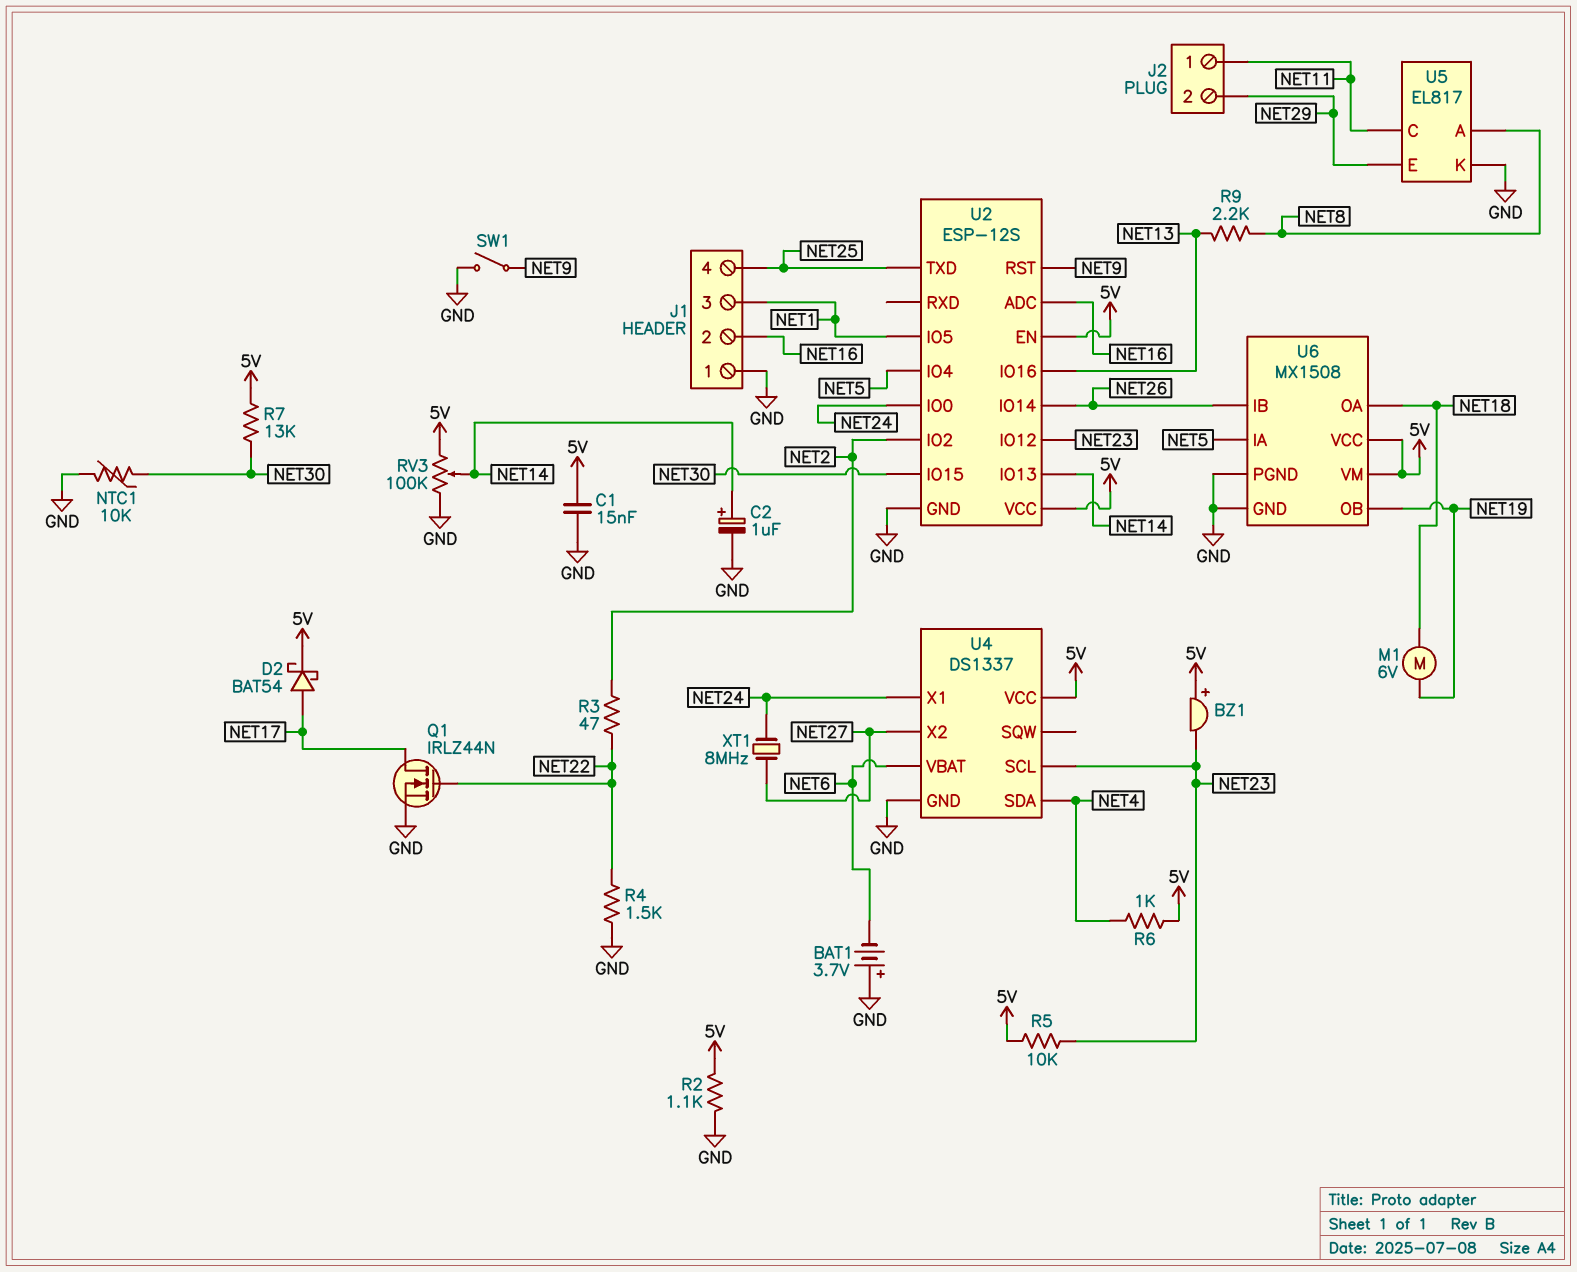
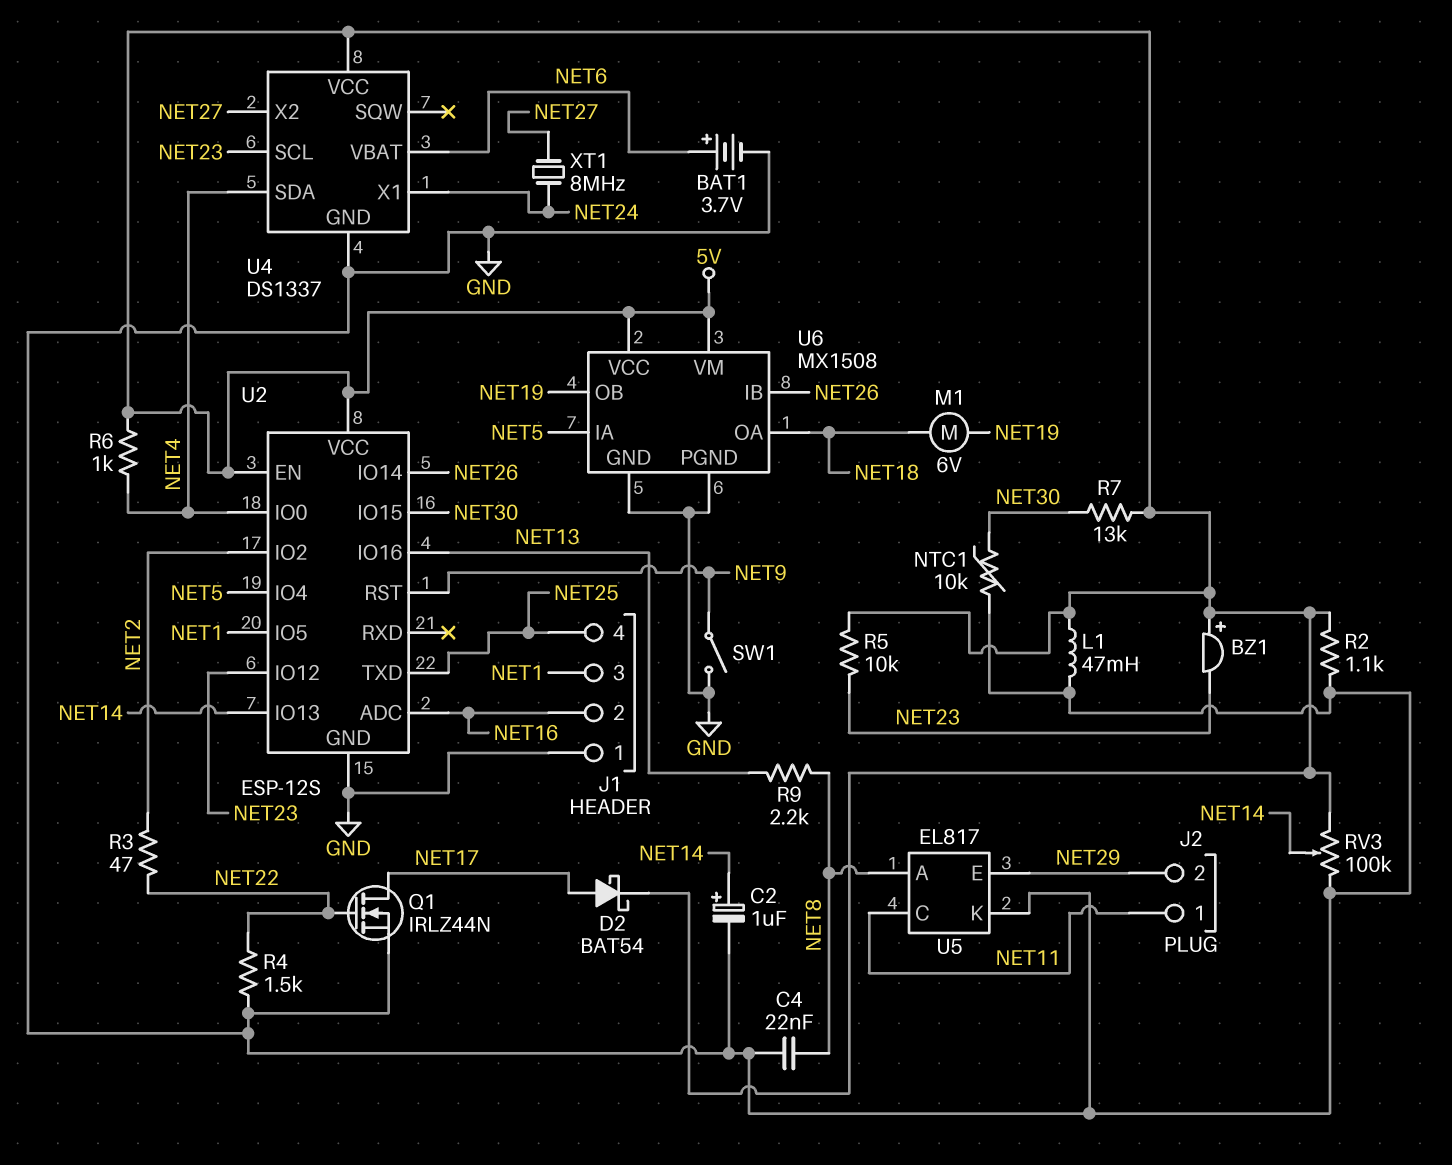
BAT1: 3.7V (plus GND, minus NET6) -> 3.7V (plus NET6, minus GND)
C1: 15nF (5V, GND) -> none
C4: none -> 22nF (GND, NET8)
L1: none -> 47mH (5V, GND)
U2 pin IO0: NET24 -> NET4

